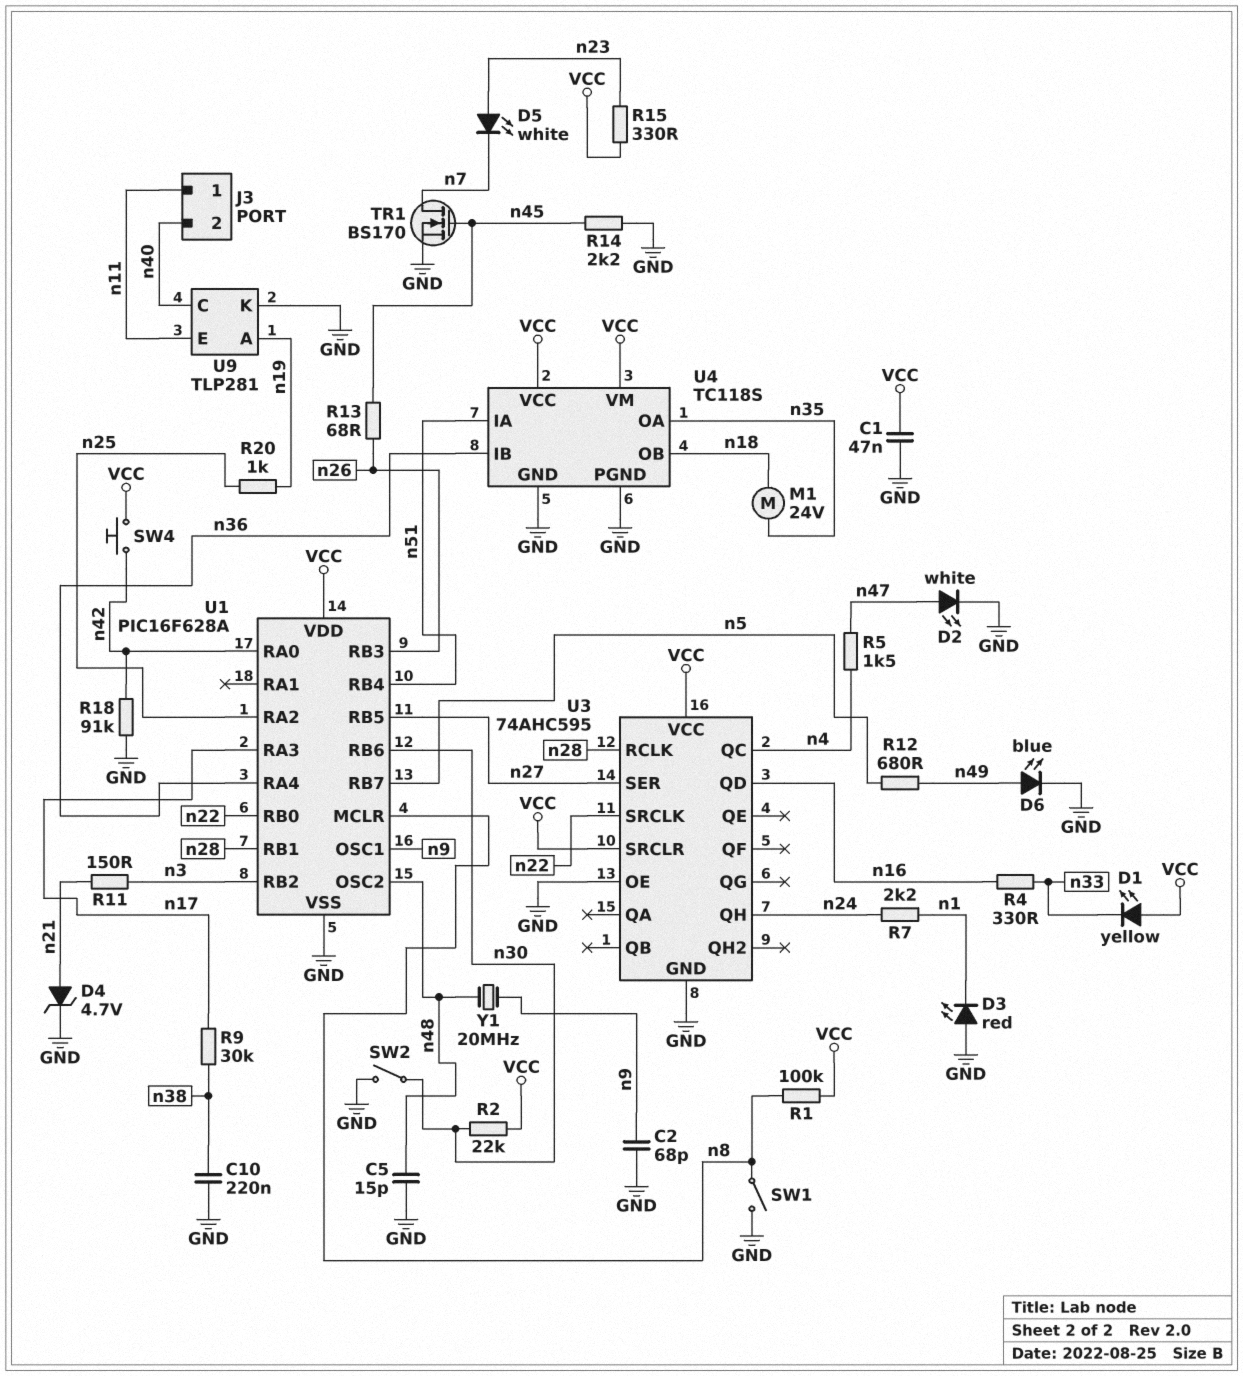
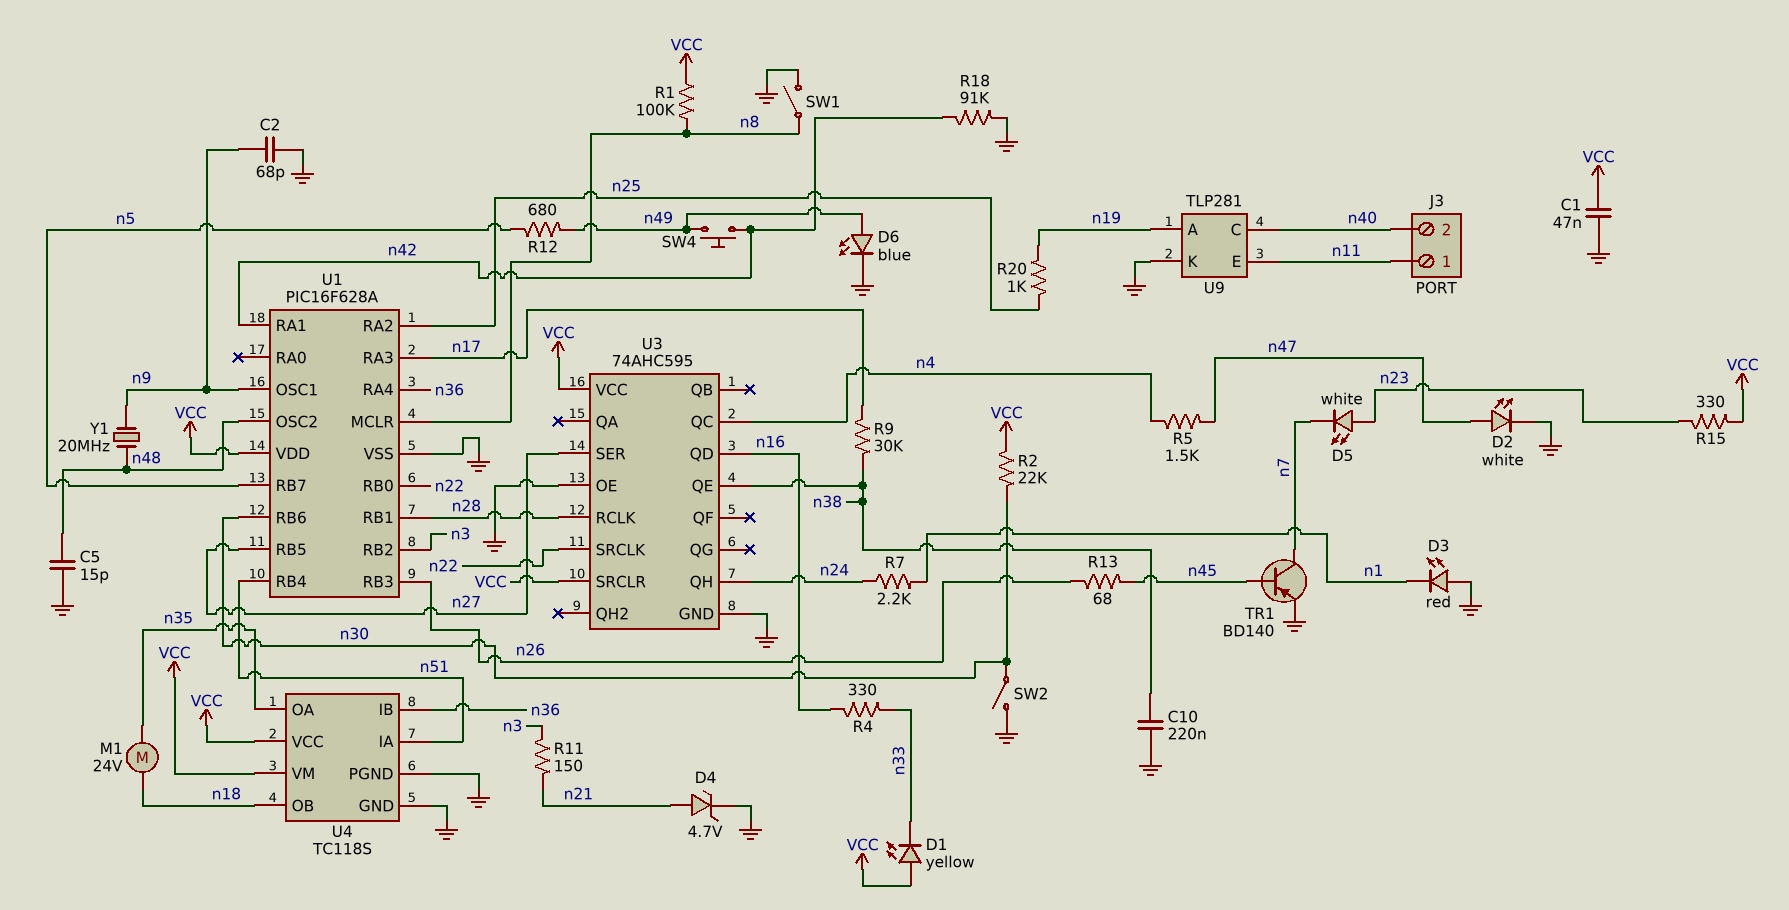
R14: 2.2k (GND, n45) -> none
SW4: button (VCC, n42) -> button (n42, n49)
TR1: NMOS BS170 (G n45, D n7, S GND) -> PNP BD140 (B n45, C n7, E GND)
U1 pin RA0: n42 -> none
U1 pin RA1: none -> n42
U3 pin QE: none -> n38

